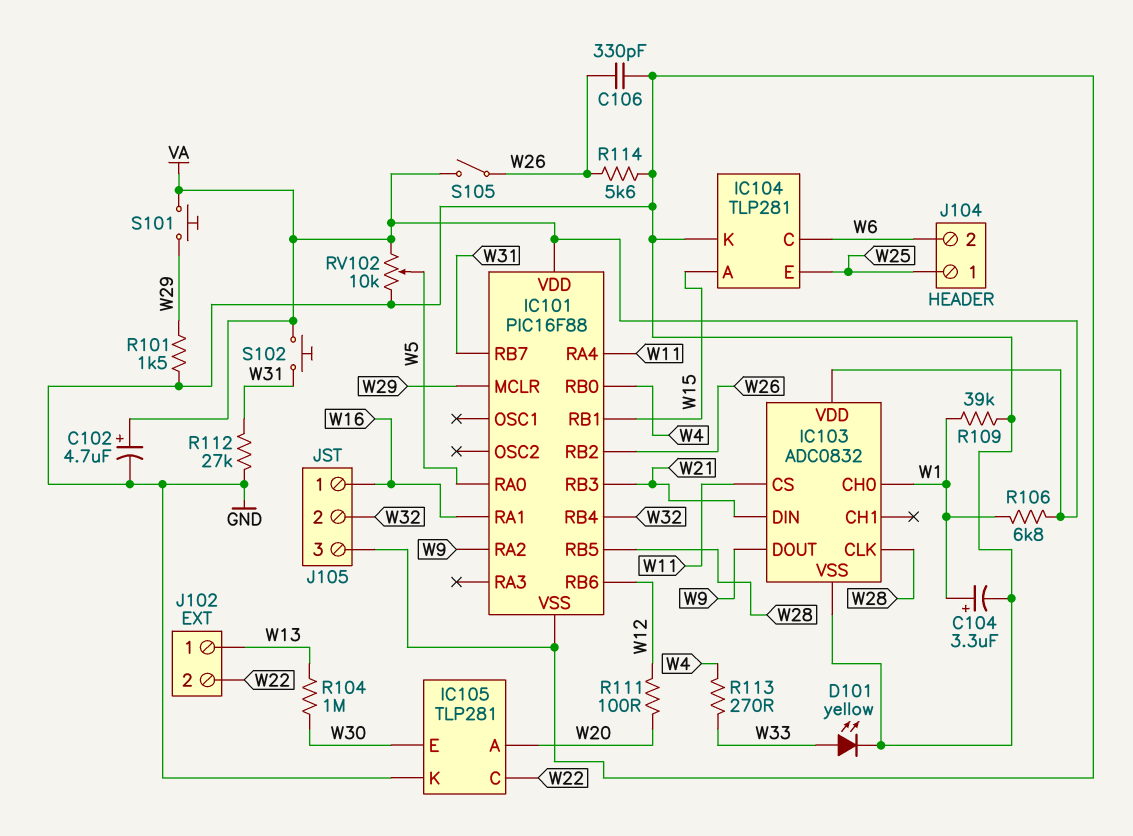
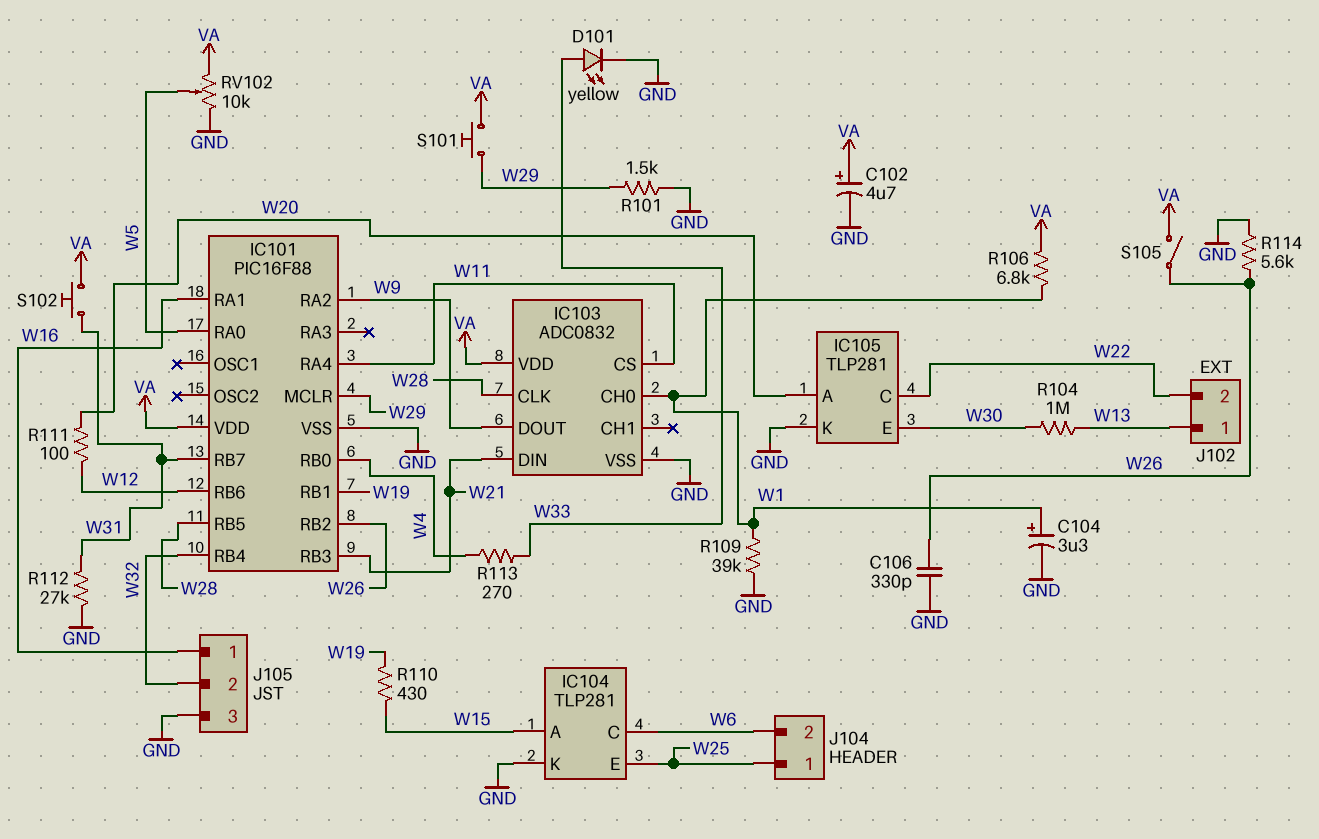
IC101 pin RB1: W15 -> W19
R110: none -> 430 (W15, W19)

